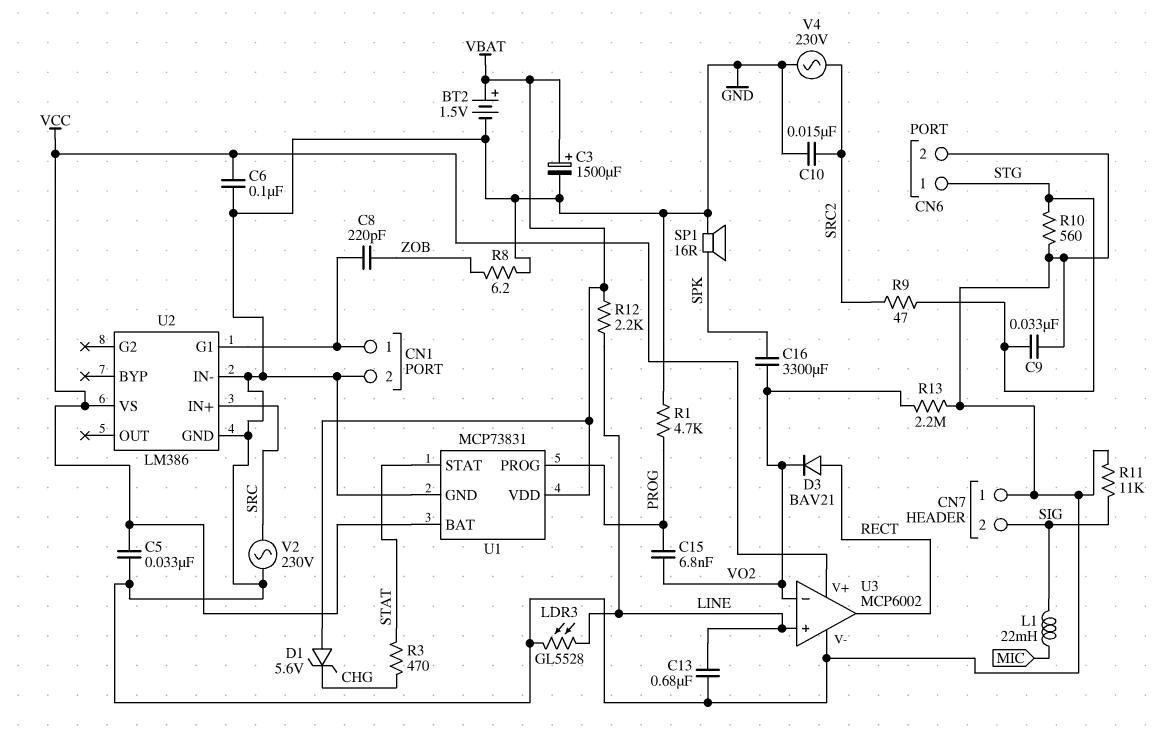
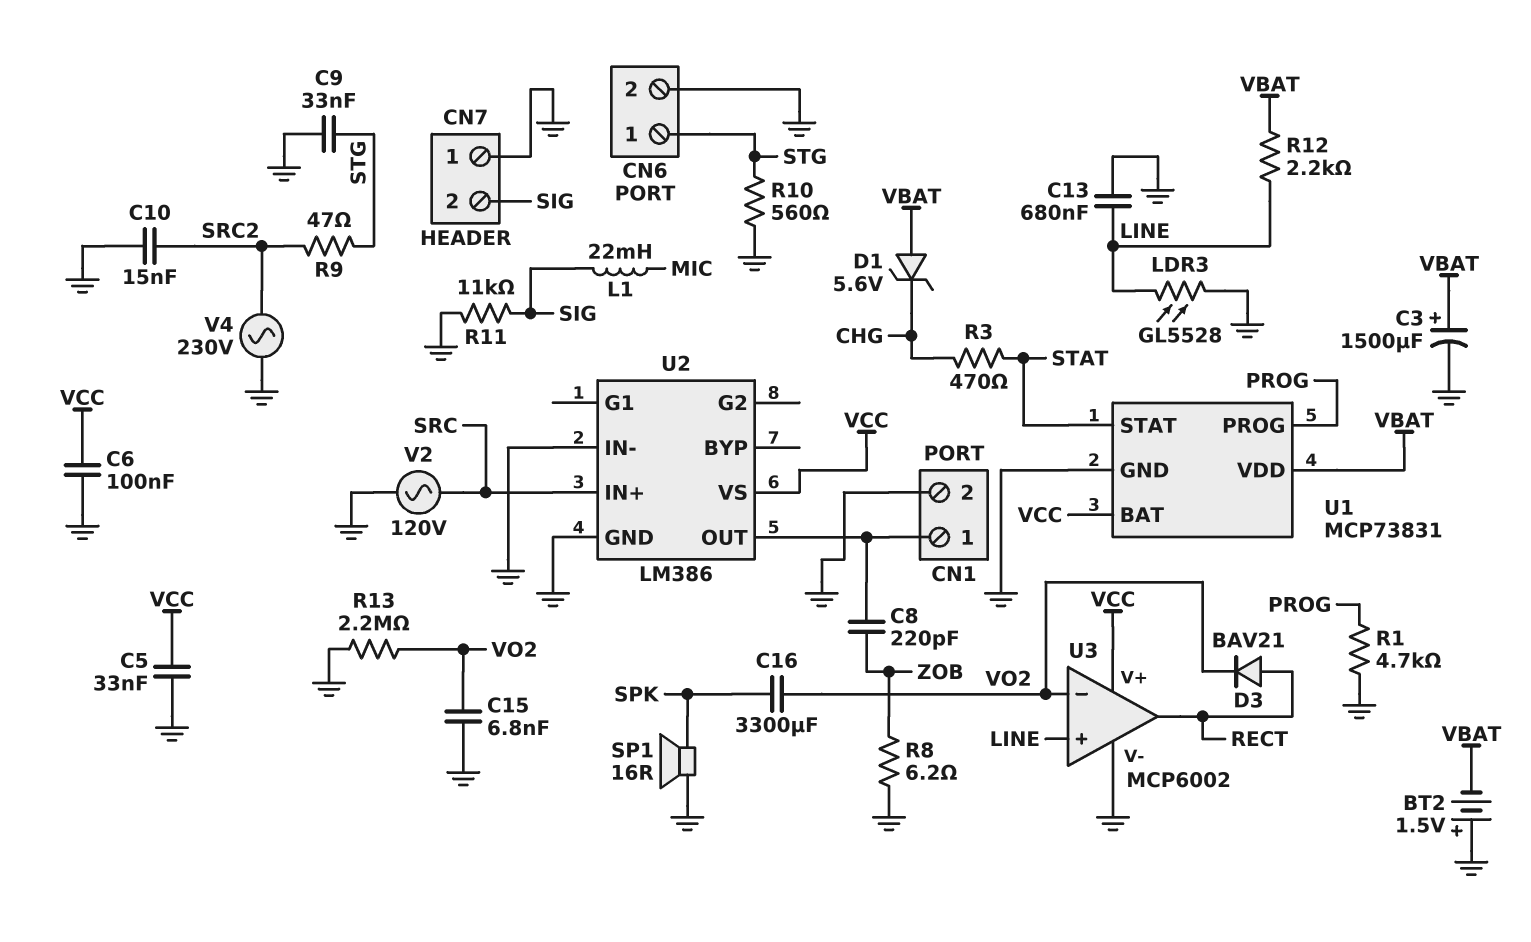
BT2: 1.5V (plus VBAT, minus GND) -> 1.5V (plus GND, minus VBAT)
C15: 6.8nF (PROG, VO2) -> 6.8nF (GND, VO2)
U2 pin G1: CN1/1 -> none
U2 pin OUT: none -> CN1/1
V2: AC 230V (GND, SRC) -> AC 120V (GND, SRC)

